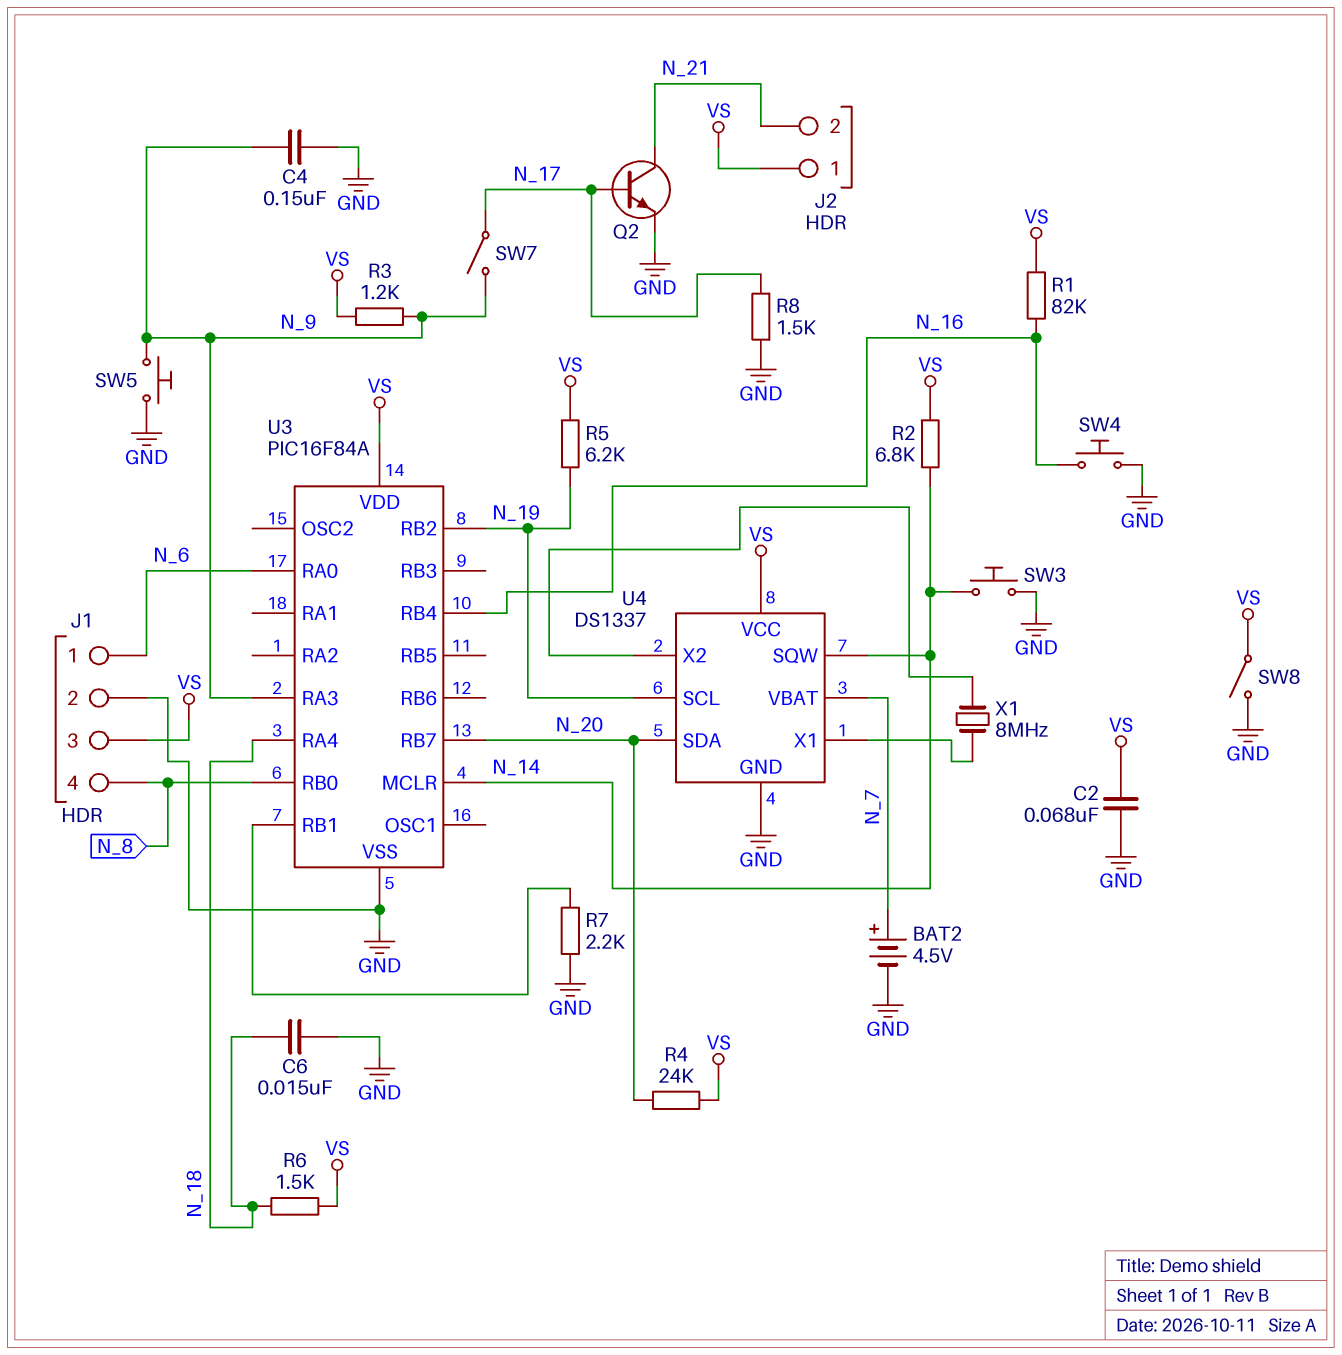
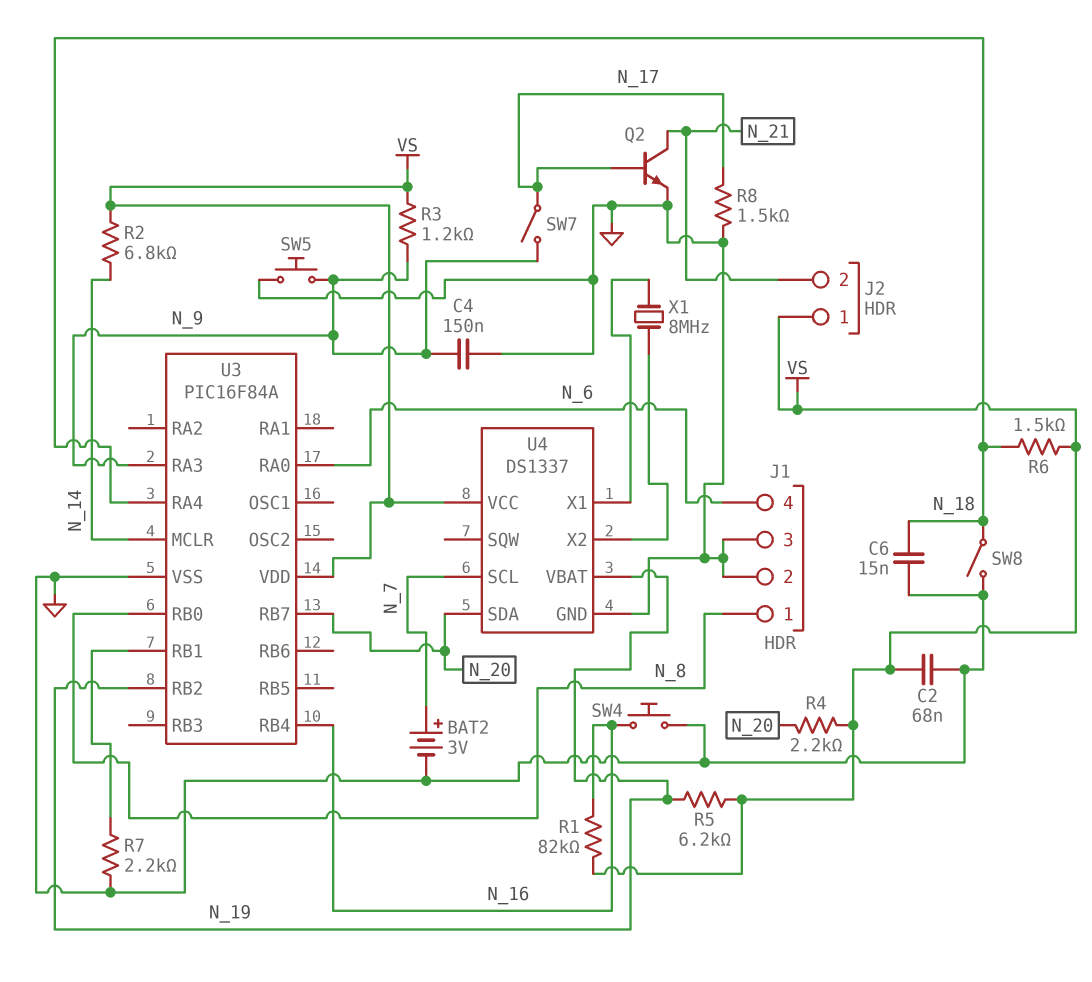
BAT2: 4.5V (plus N_7, minus GND) -> 3V (plus N_7, minus GND)
J1 pin 1: N_6 -> N_8
J1 pin 3: VS -> GND
J1 pin 4: N_8 -> N_6
R4: 24k (N_20, VS) -> 2.2k (N_20, VS)
SW3: button (GND, N_14) -> none
SW8: switch (GND, VS) -> switch (GND, N_18)
U4 pin SCL: N_19 -> N_7
U4 pin SQW: N_14 -> none
U4 pin VBAT: N_7 -> N_19

